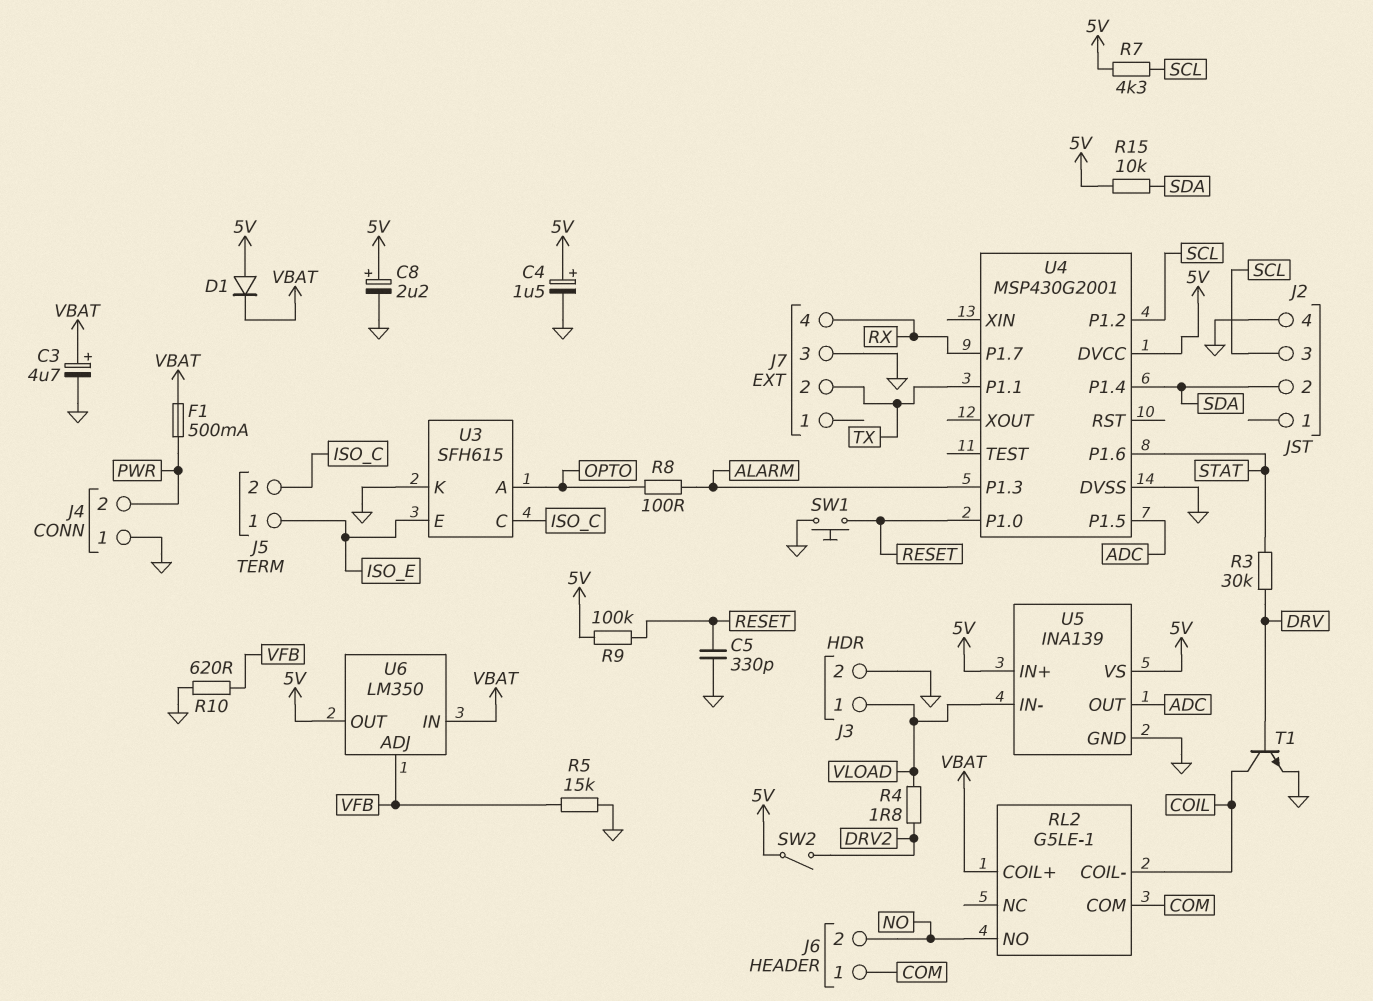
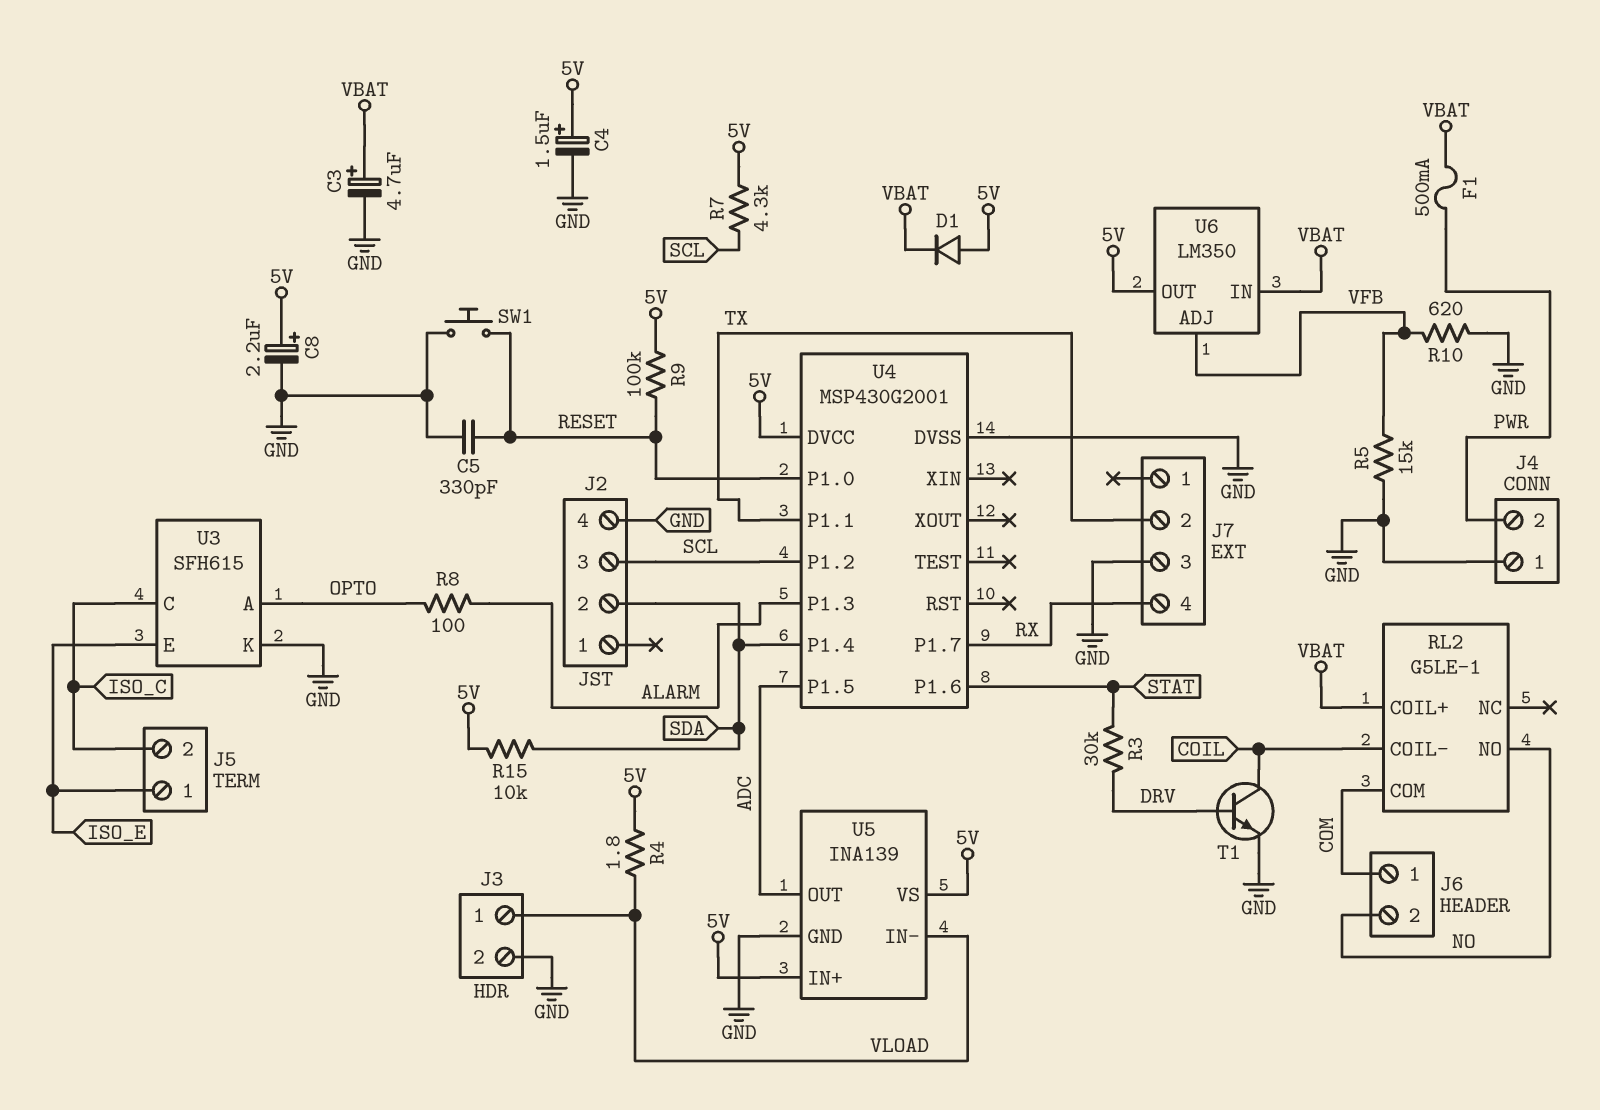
R4: 1.8 (DRV2, VLOAD) -> 1.8 (5V, VLOAD)
SW2: switch (5V, DRV2) -> none

